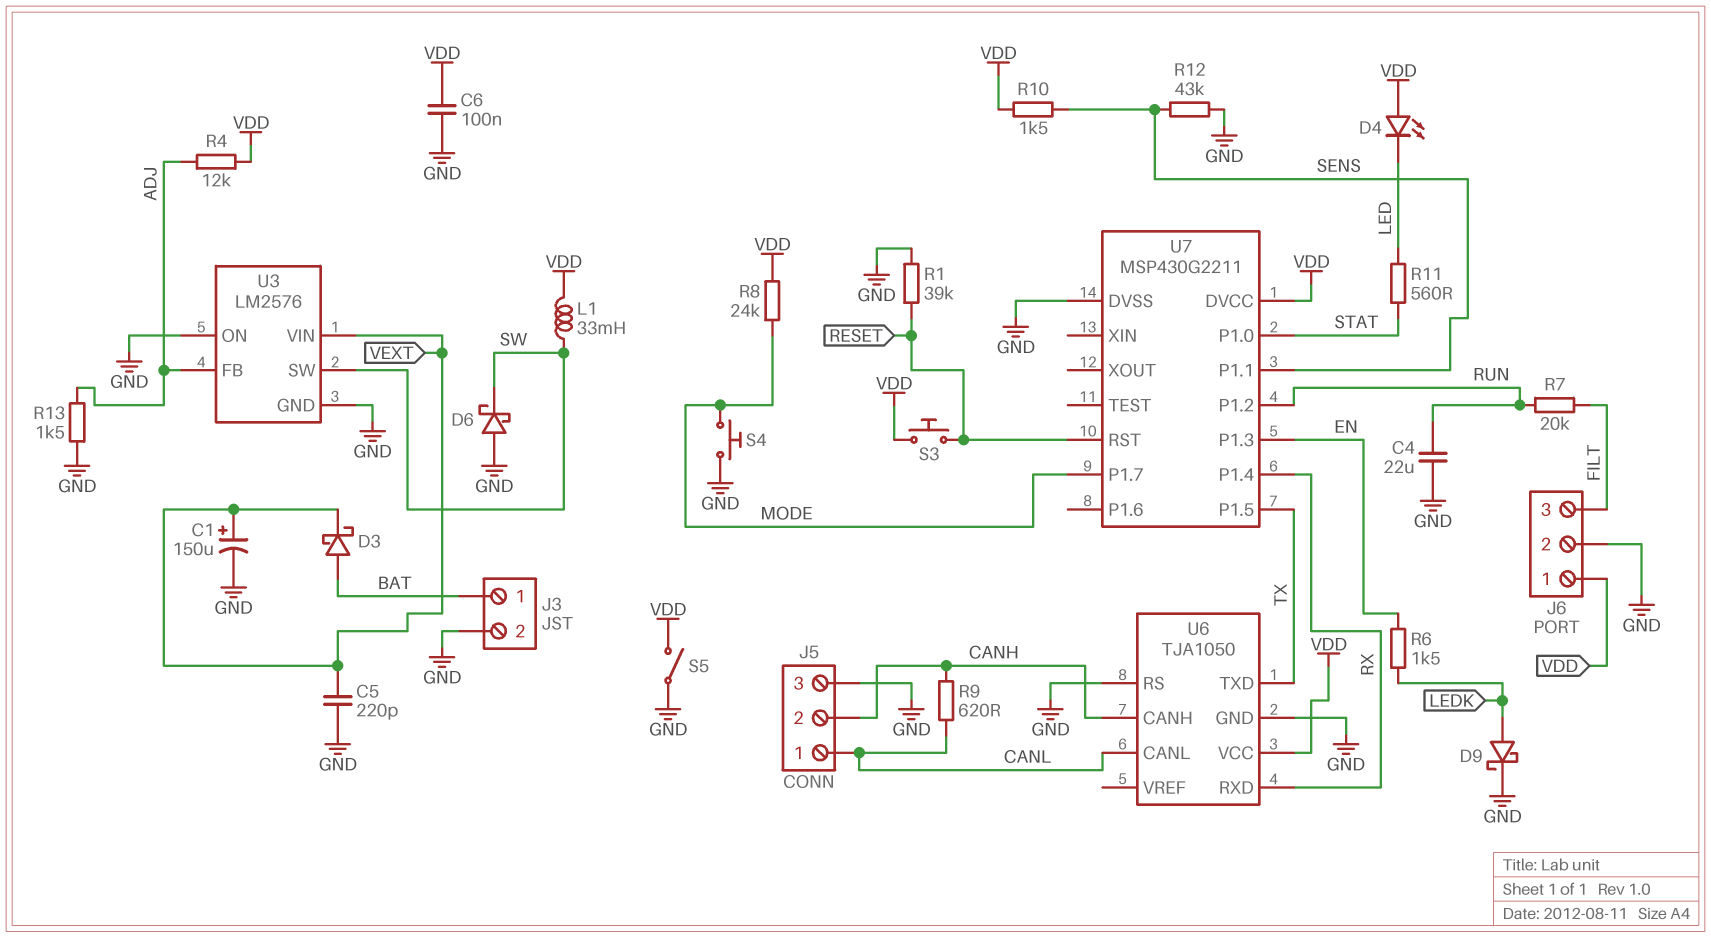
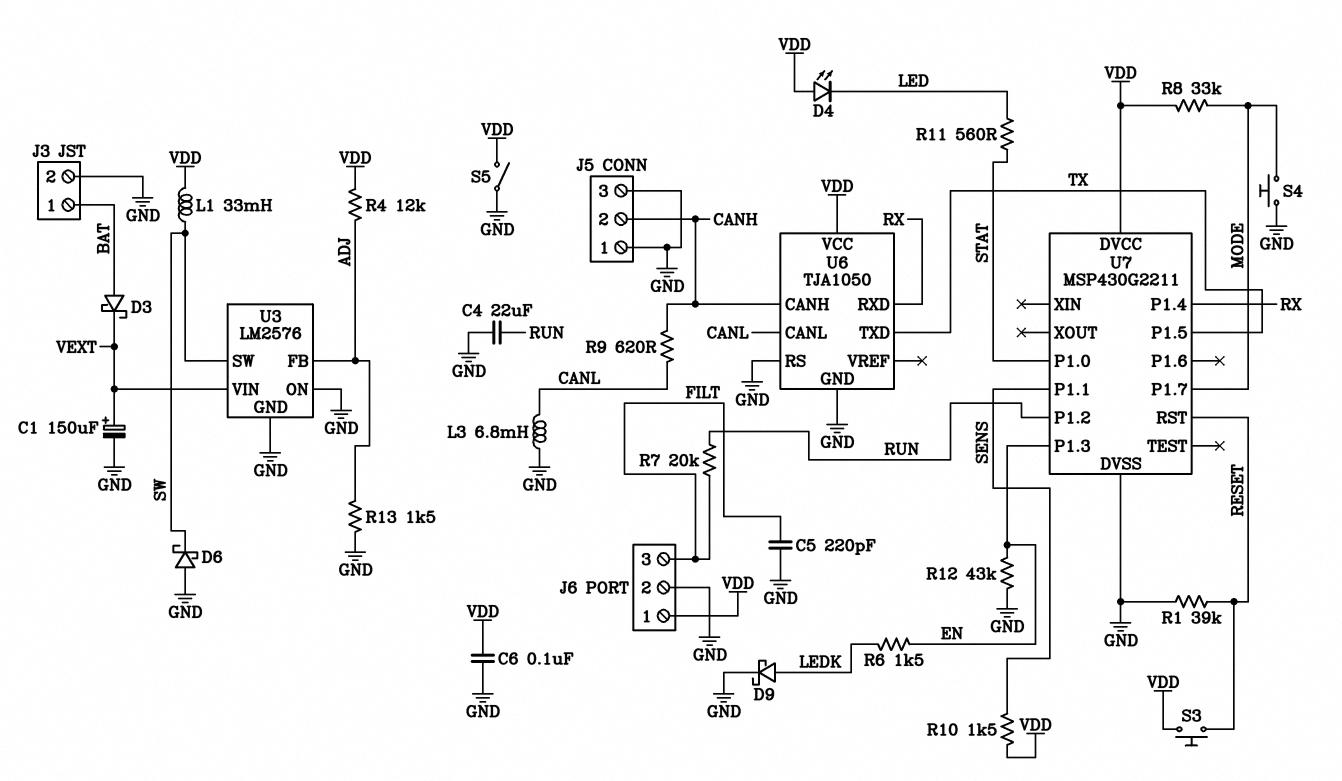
C5: 220pF (GND, VEXT) -> 220pF (FILT, GND)
J5 pin 1: CANL -> GND
L3: none -> 6.8mH (CANL, GND)
R8: 24k (MODE, VDD) -> 33k (MODE, VDD)
R12: 43k (GND, SENS) -> 43k (EN, GND)

